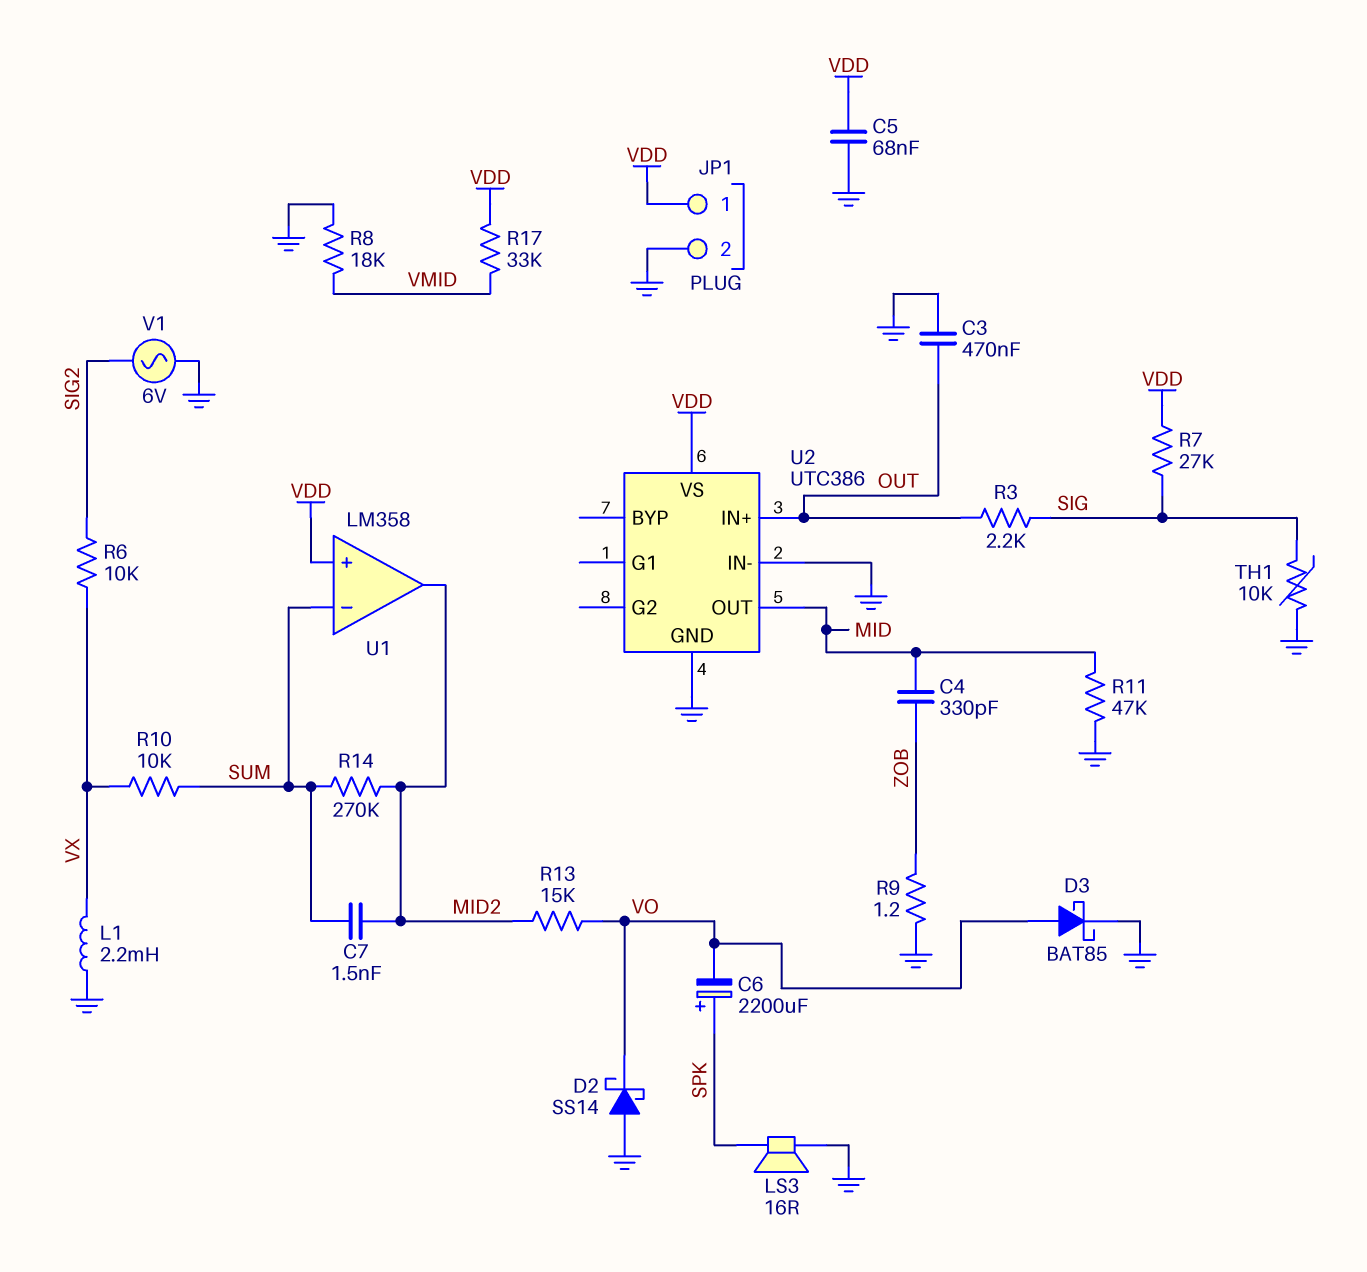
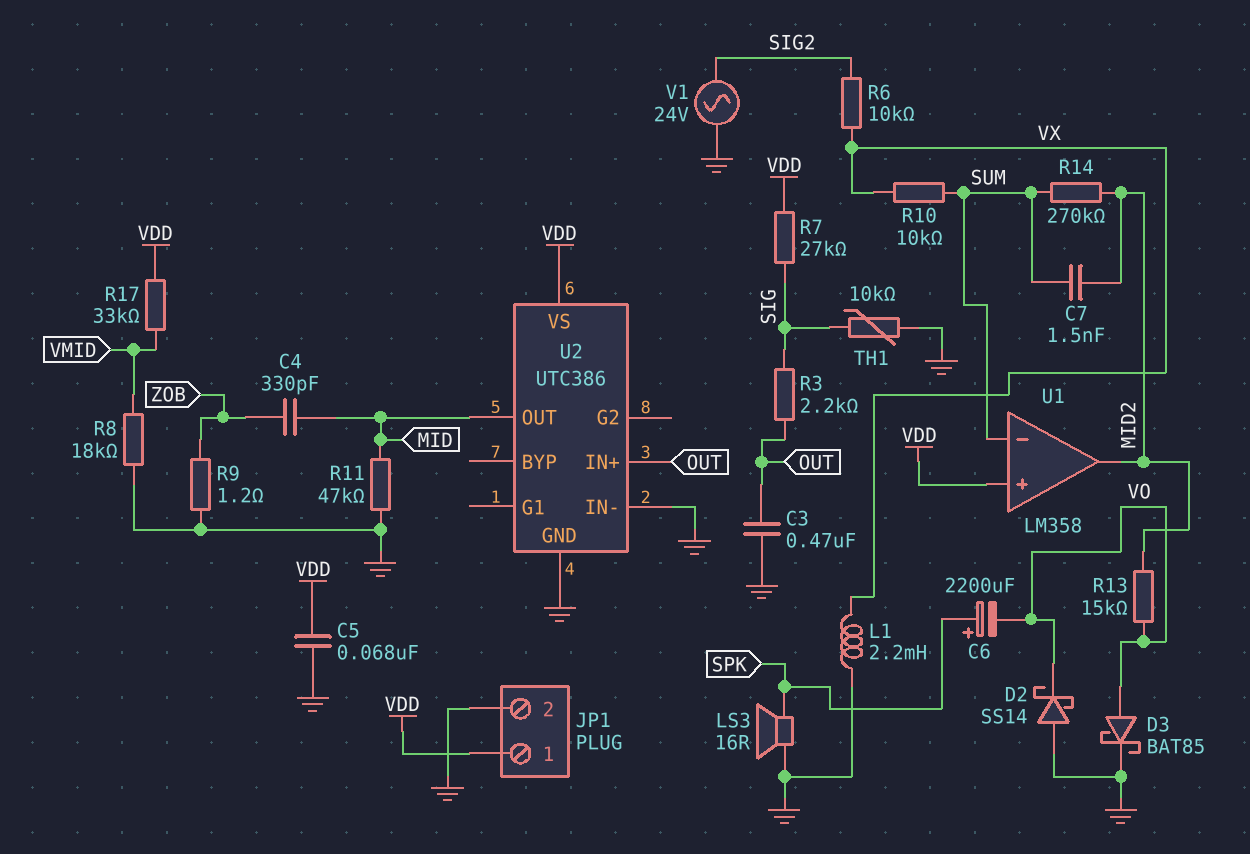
V1: AC 6V (GND, SIG2) -> AC 24V (GND, SIG2)

